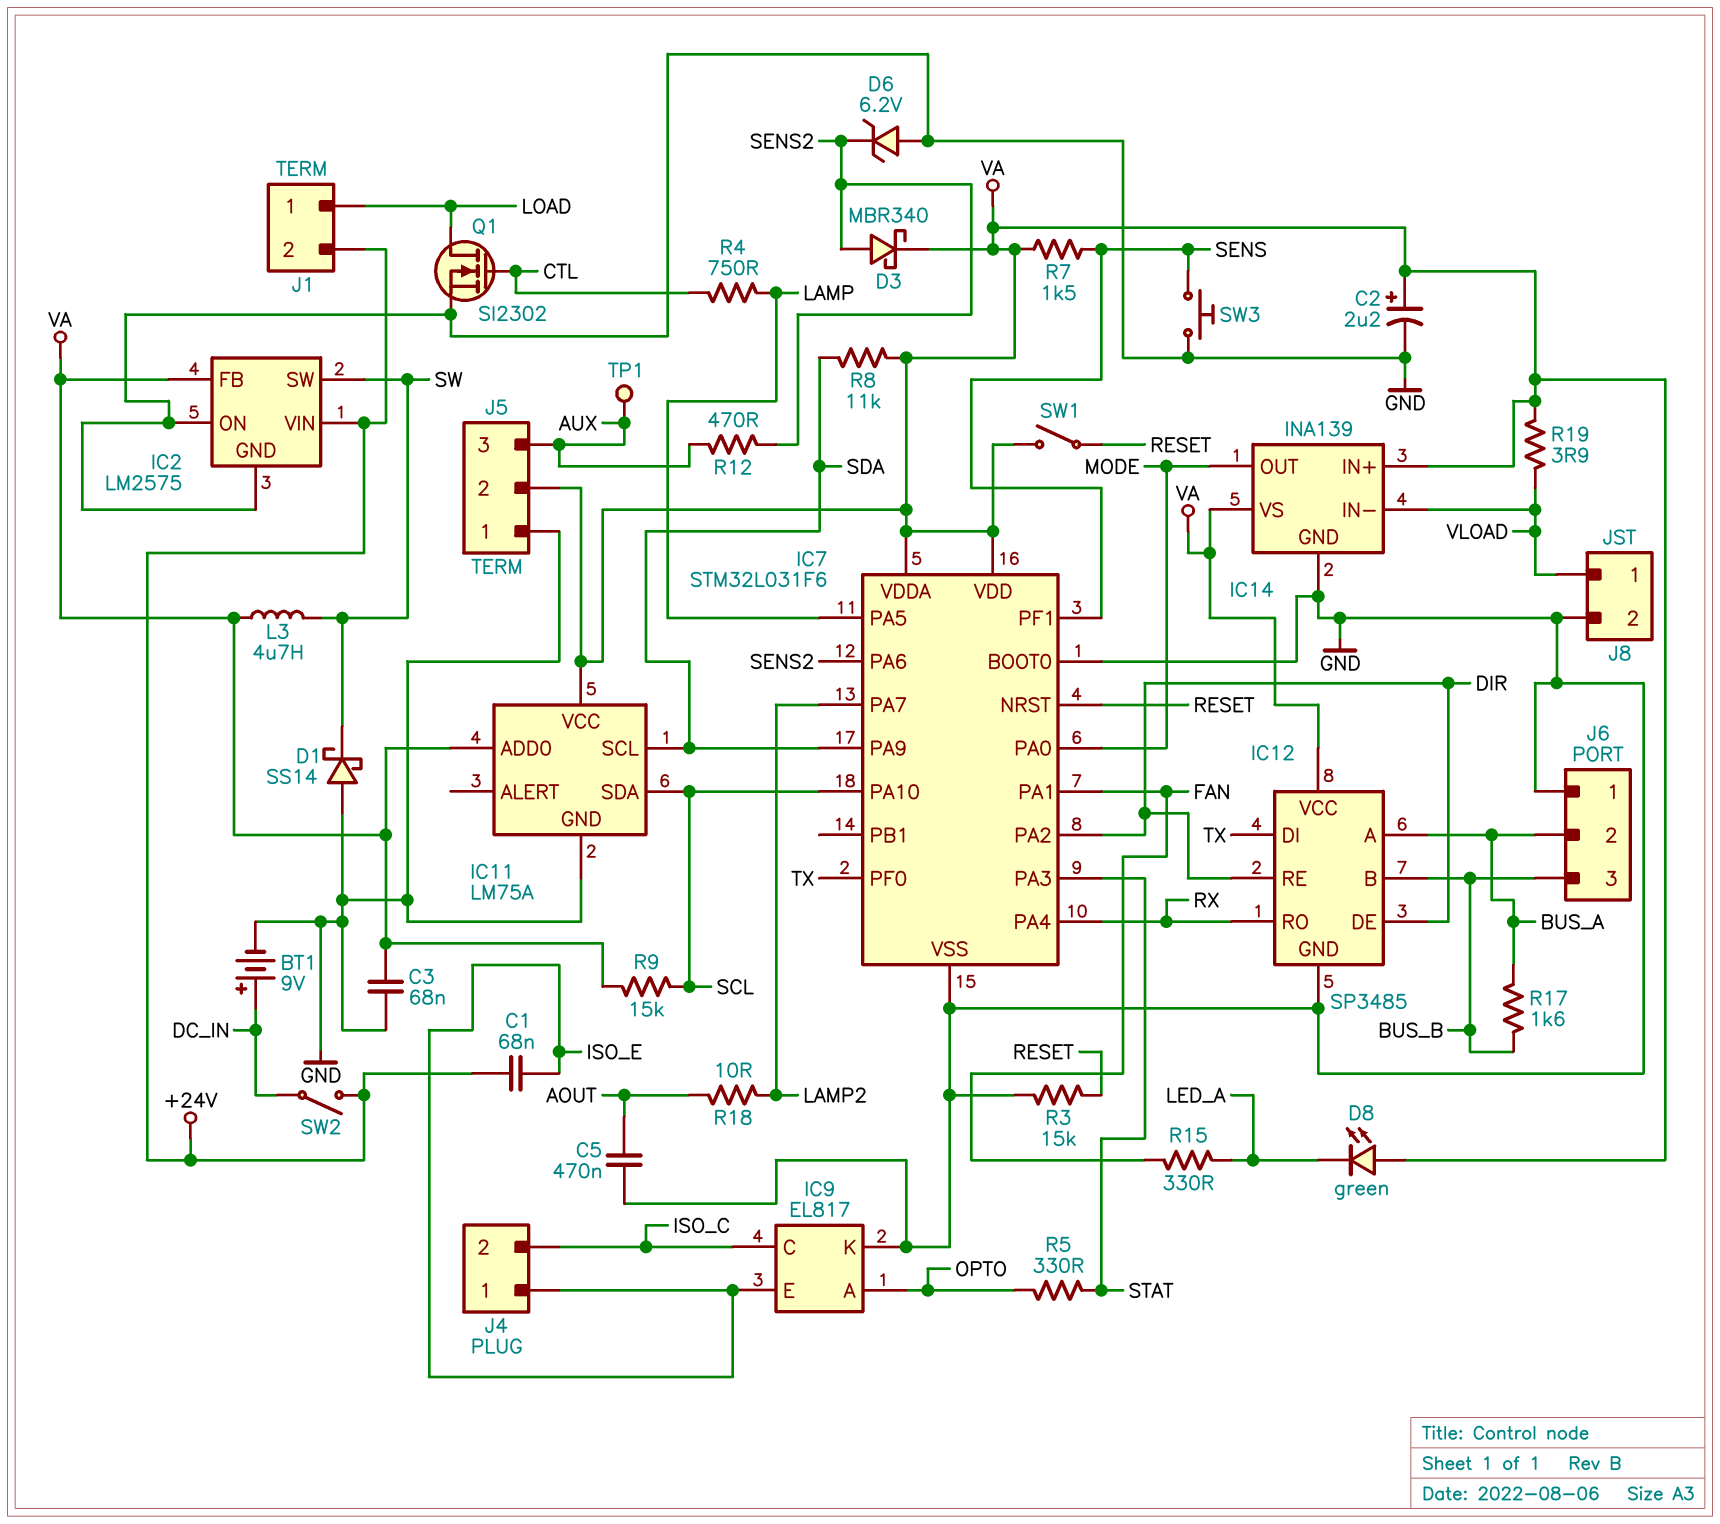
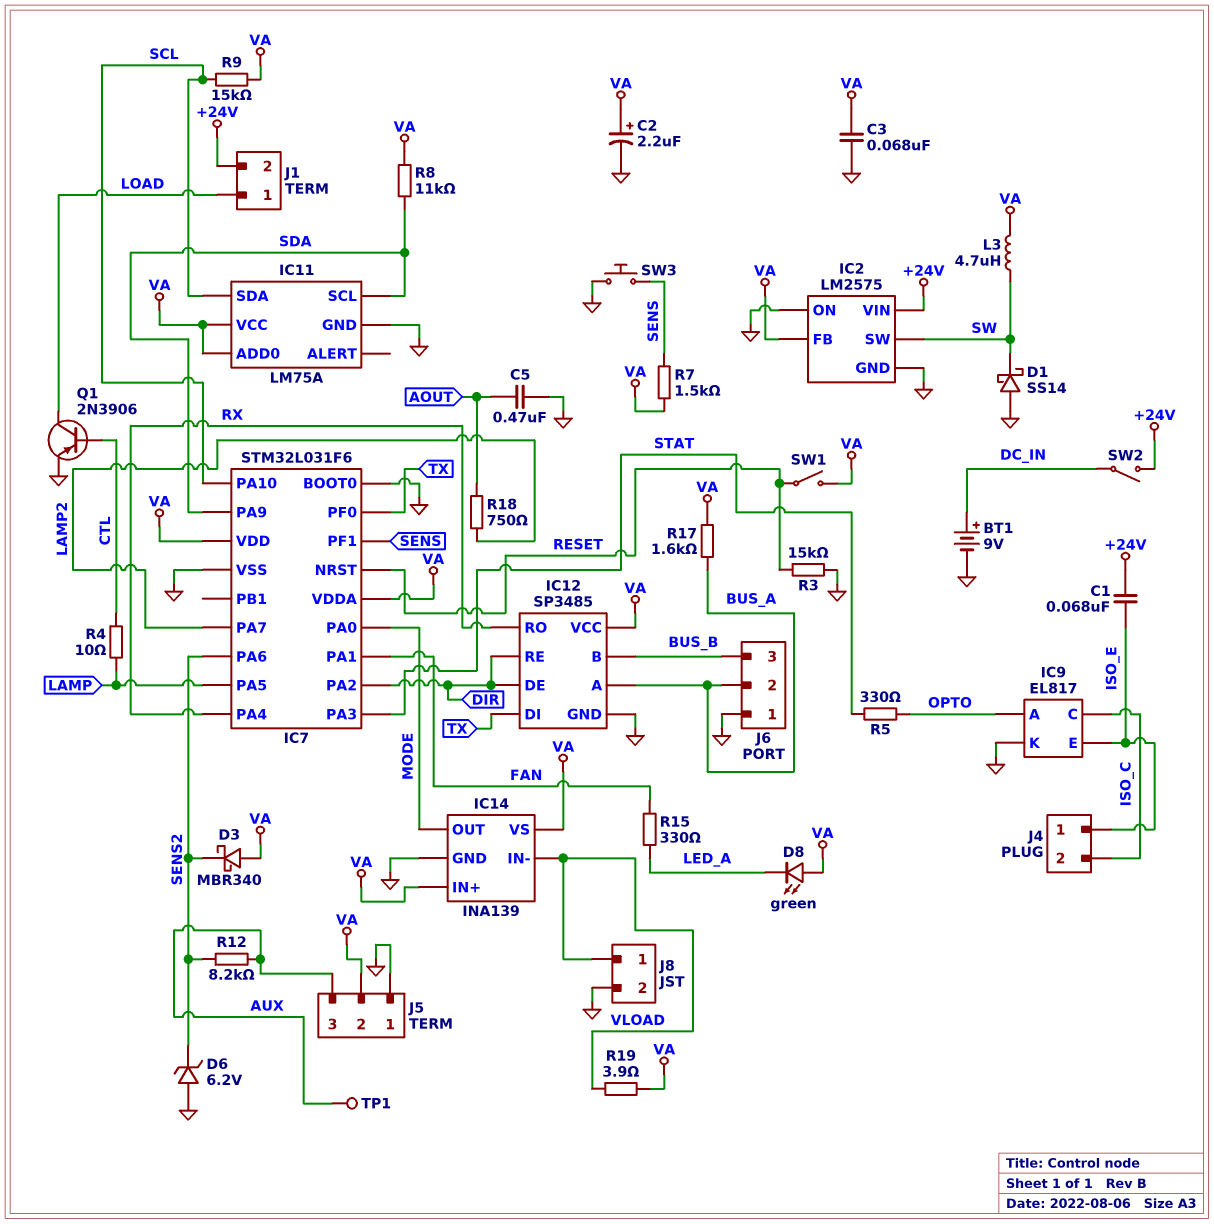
D3: schottky MBR340 (A SENS2, K VA) -> schottky MBR340 (A VA, K SENS2)
Q1: NMOS SI2302 (G CTL, D LOAD, S GND) -> PNP 2N3906 (B CTL, C LOAD, E GND)
R4: 750 (CTL, LAMP) -> 10 (CTL, LAMP)
R12: 470 (AUX, SENS2) -> 8.2k (AUX, SENS2)
R17: 1.6k (BUS_A, BUS_B) -> 1.6k (BUS_A, VA)
R18: 10 (AOUT, LAMP2) -> 750 (AOUT, LAMP2)

